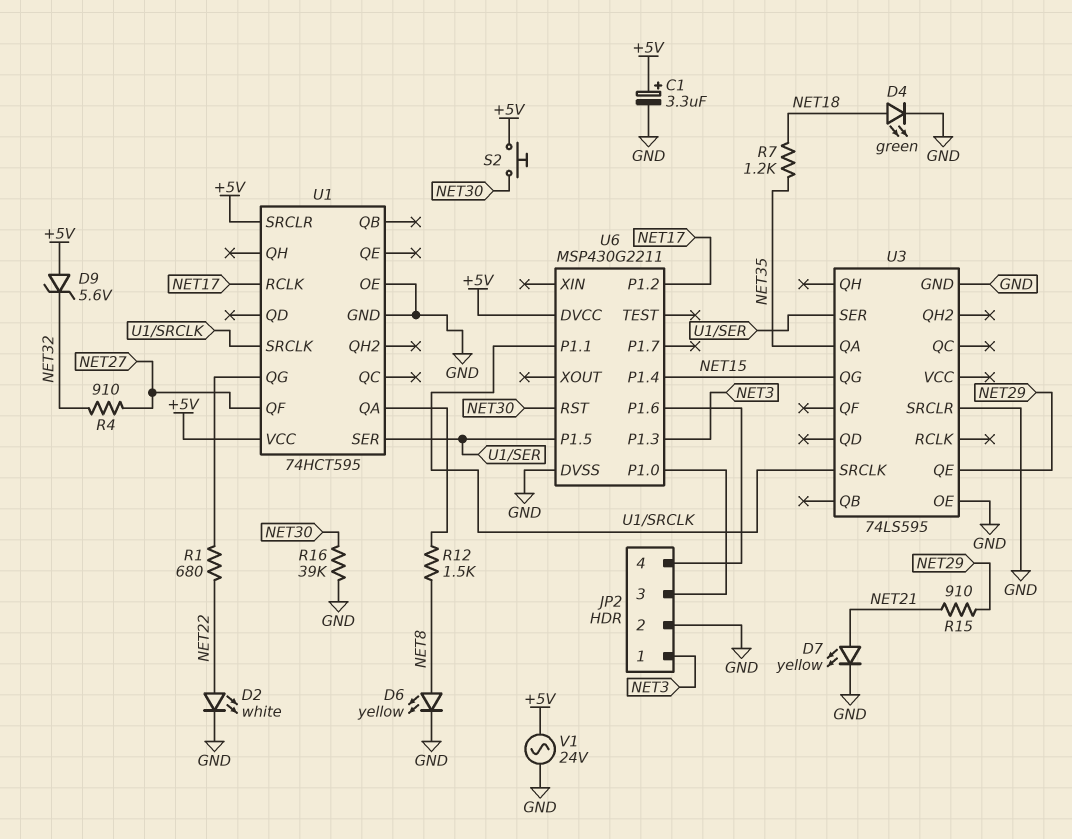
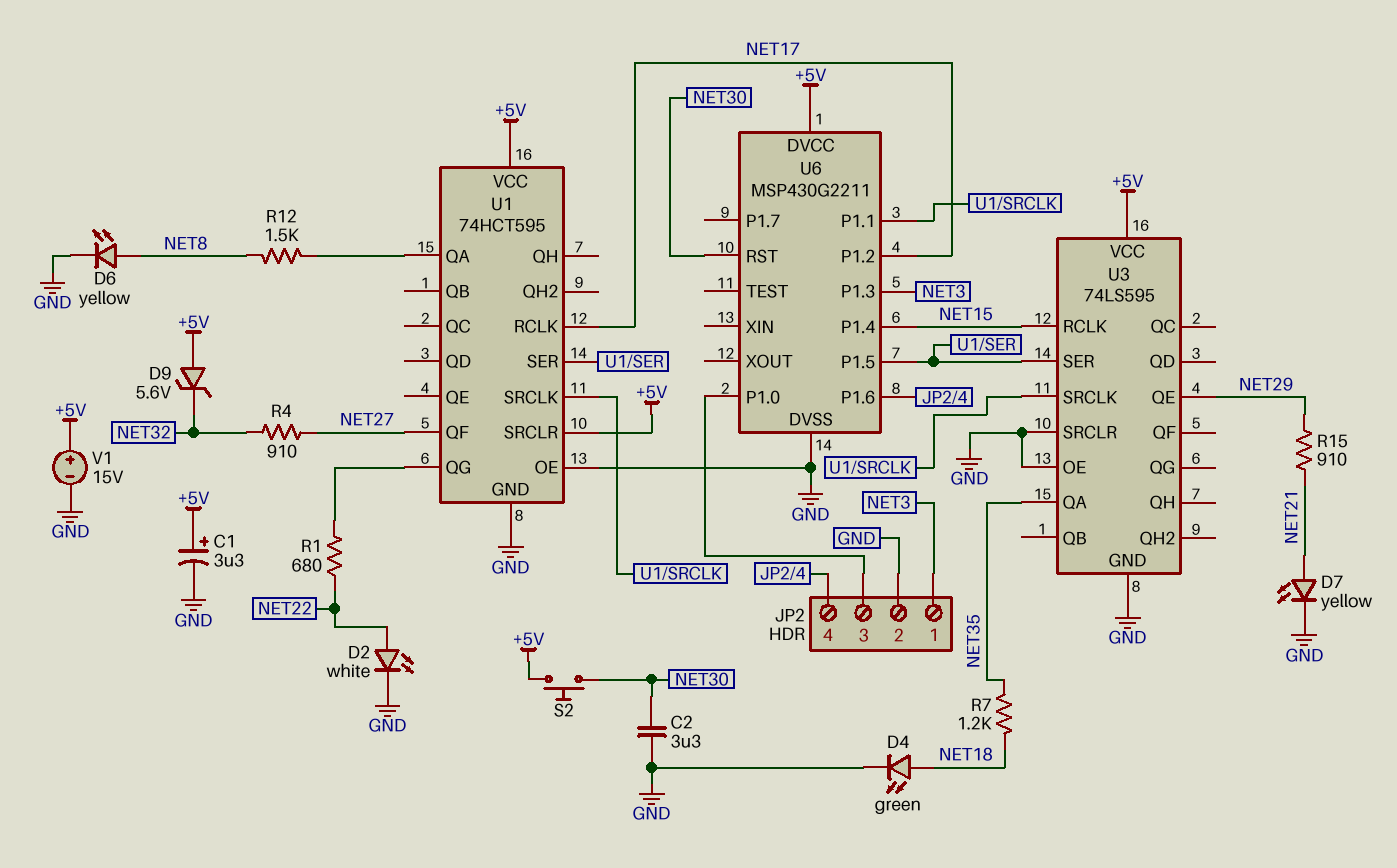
C2: none -> 3.3uF (GND, NET30)
R16: 39k (GND, NET30) -> none
U3 pin QG: NET15 -> none
U3 pin RCLK: none -> NET15
U3 pin VCC: none -> +5V
V1: AC 24V (+5V, GND) -> 15V (plus +5V, minus GND)

